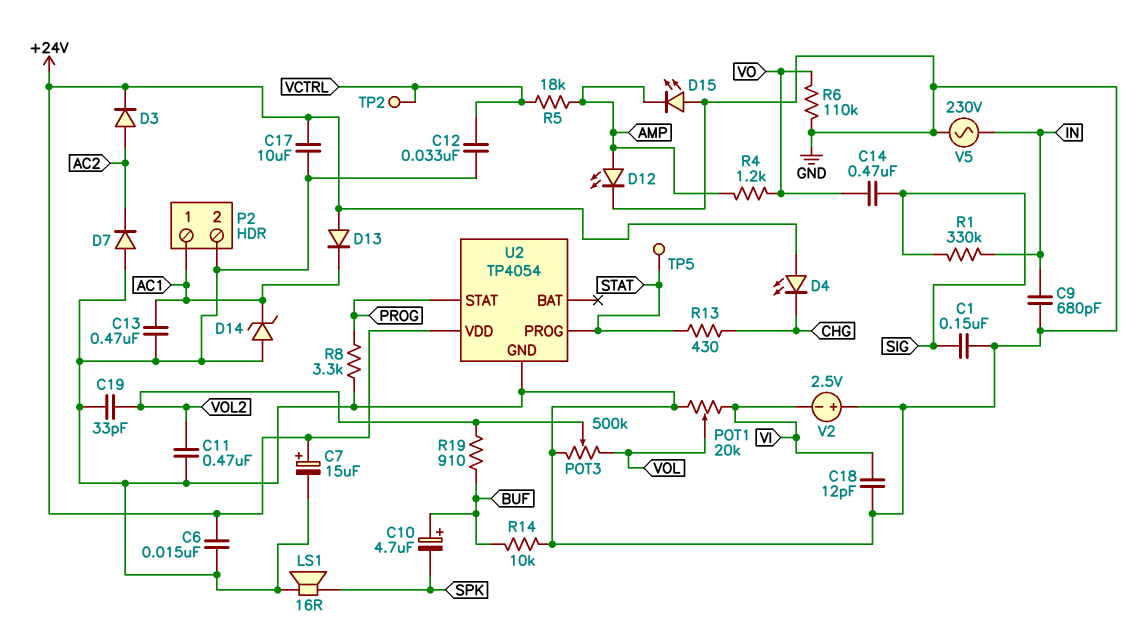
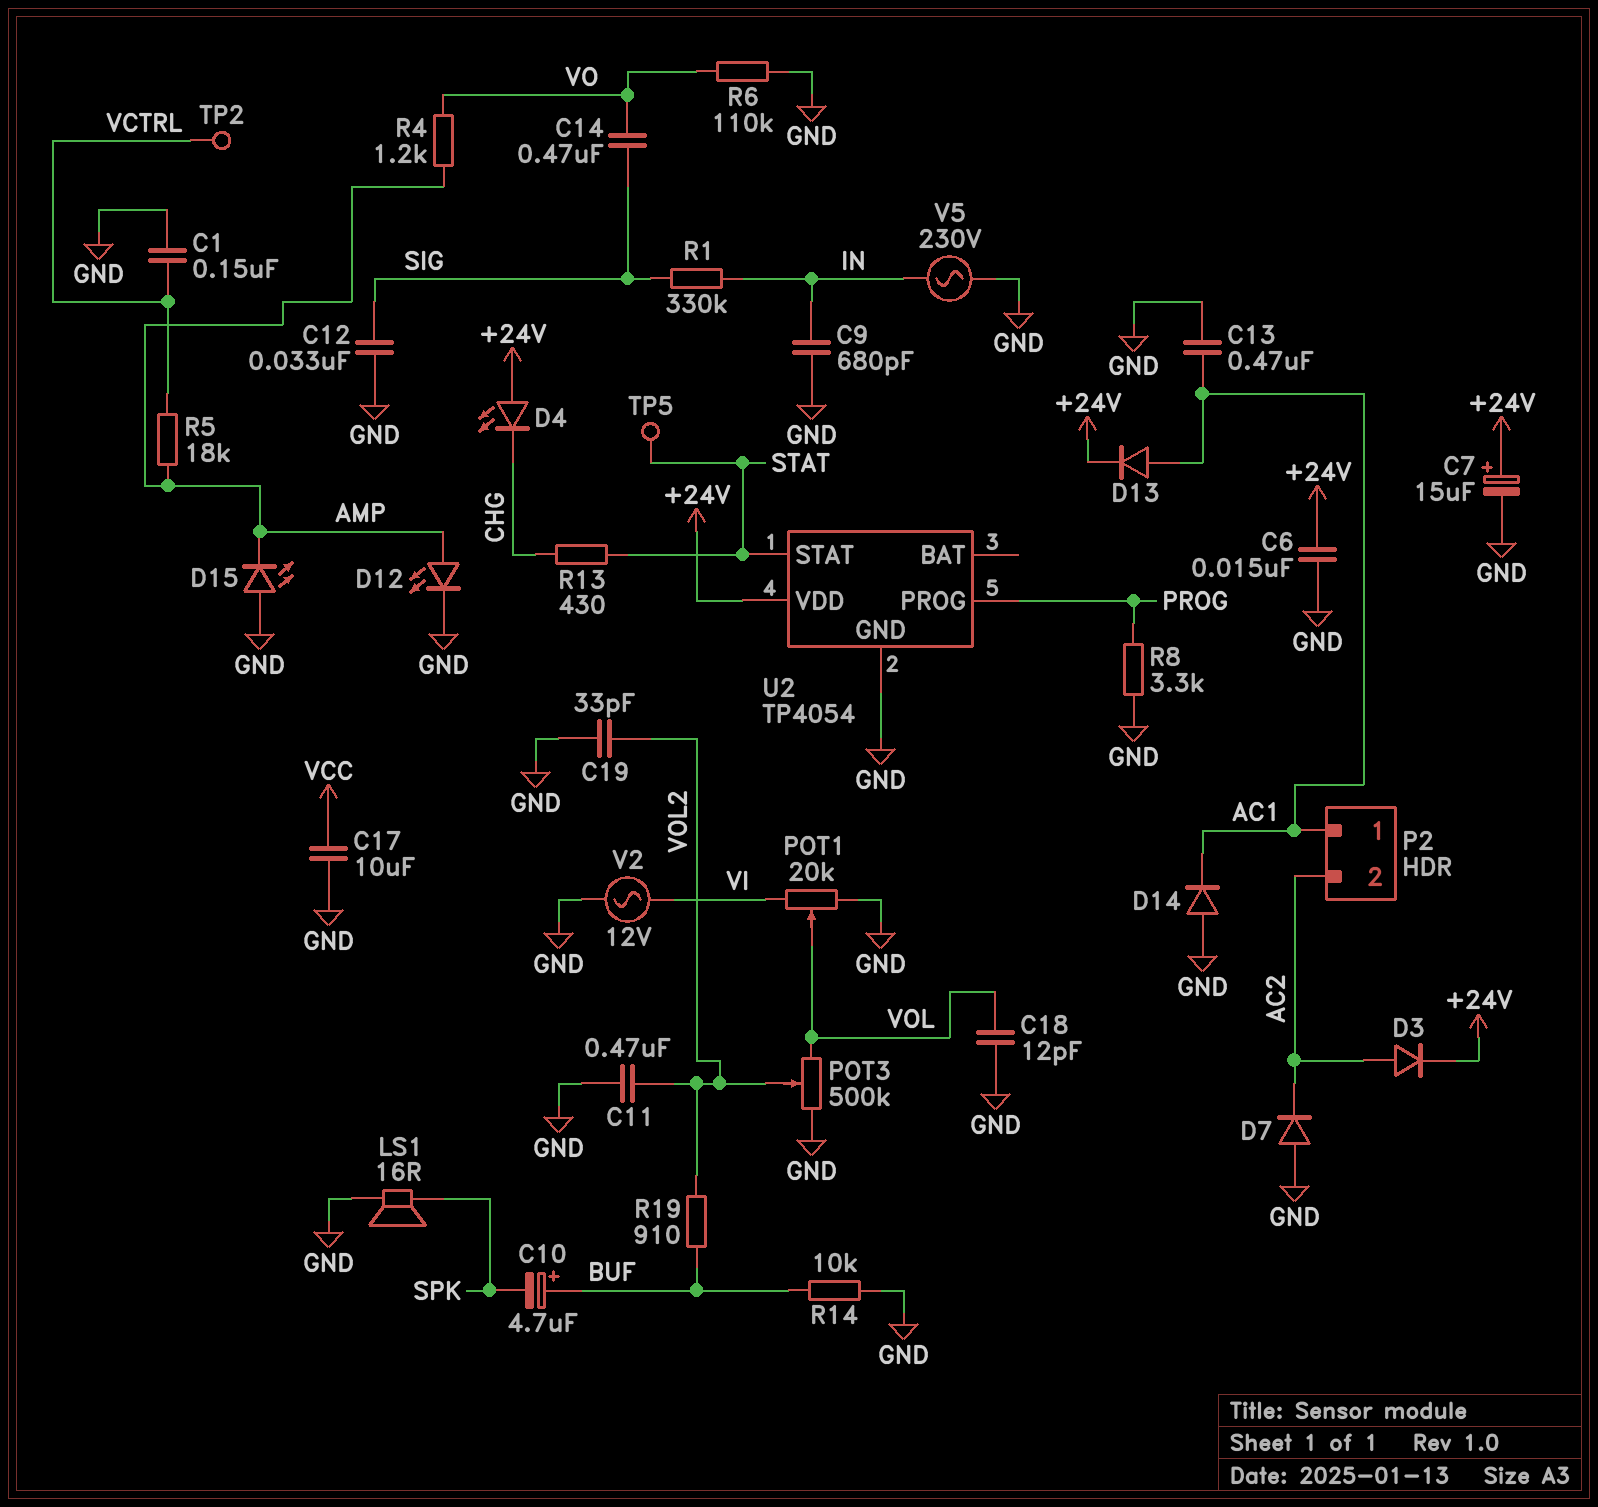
C1: 150nF (GND, SIG) -> 150nF (GND, VCTRL)
C12: 33nF (GND, VCTRL) -> 33nF (GND, SIG)
C17: 10uF (+24V, GND) -> 10uF (GND, VCC)
C18: 12pF (GND, VI) -> 12pF (GND, VOL)
D13: diode (A +24V, K AC1) -> diode (A AC1, K +24V)
D14: zener (A GND, K AC1) -> diode (A GND, K AC1)
P2 pin 2: GND -> AC2
U2 pin PROG: STAT -> PROG
U2 pin STAT: PROG -> STAT
V2: 2.5V (plus GND, minus VI) -> AC 12V (GND, VI)

